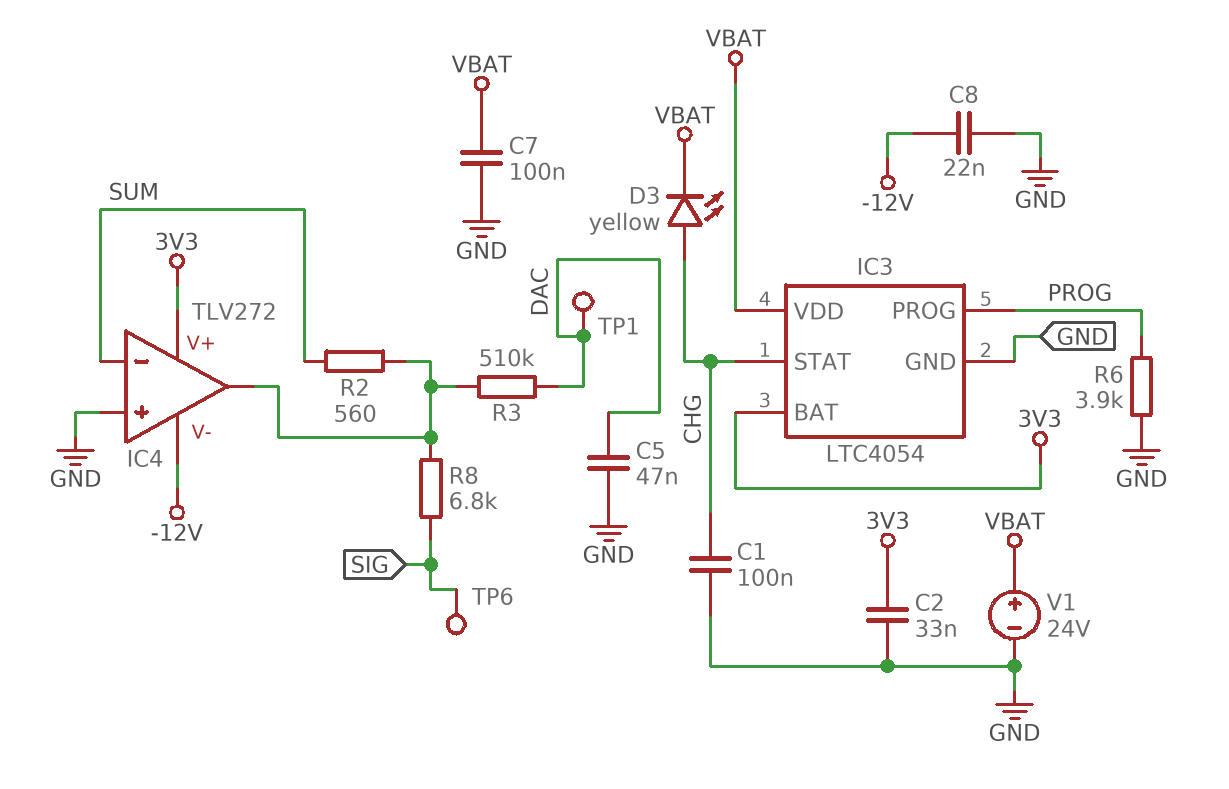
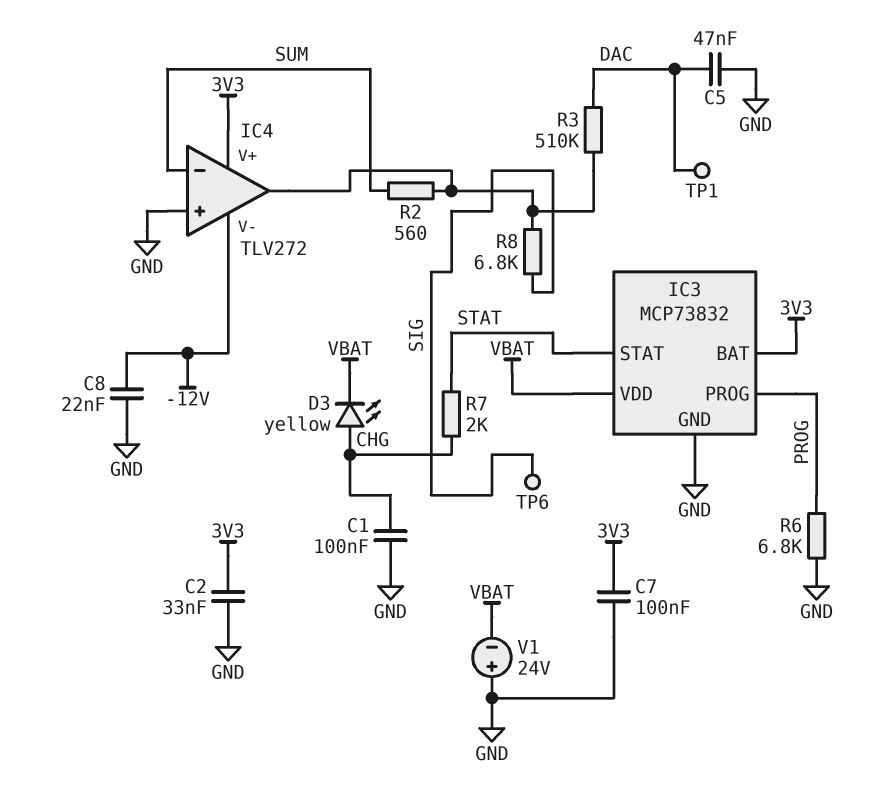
C7: 100nF (GND, VBAT) -> 100nF (3V3, GND)
IC3: LTC4054 -> MCP73832
IC3 pin STAT: CHG -> STAT
R6: 3.9k (GND, PROG) -> 6.8k (GND, PROG)
R7: none -> 2k (CHG, STAT)
V1: 24V (plus VBAT, minus GND) -> 24V (plus GND, minus VBAT)

